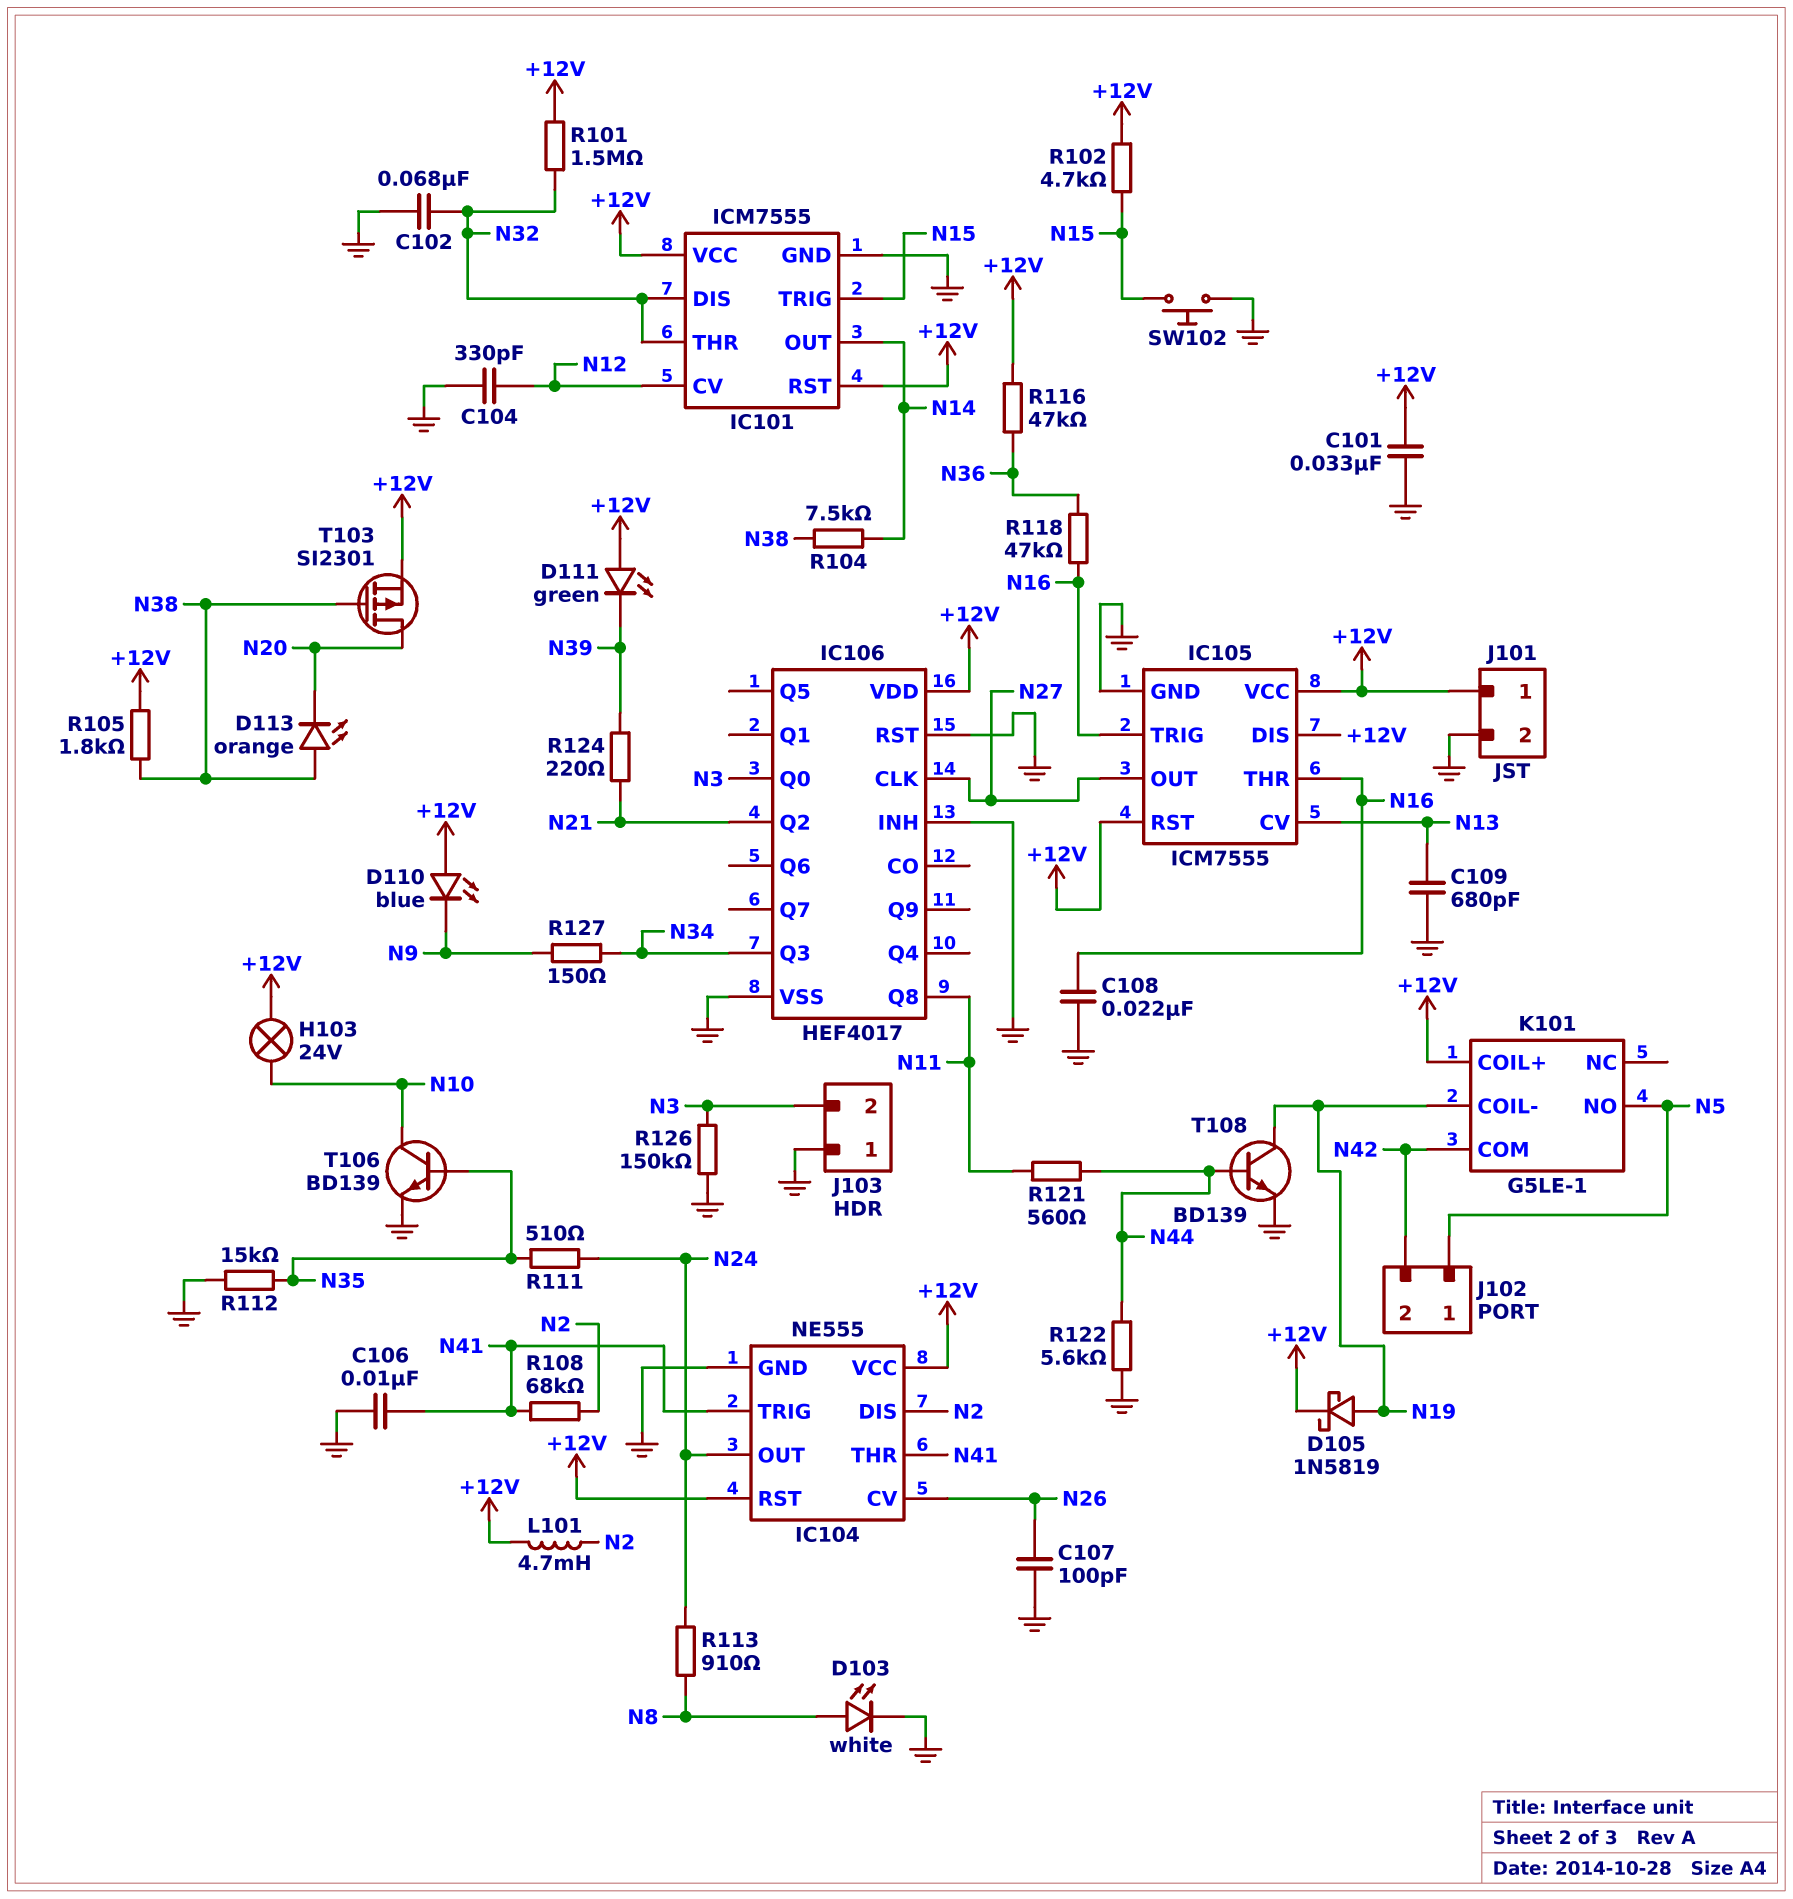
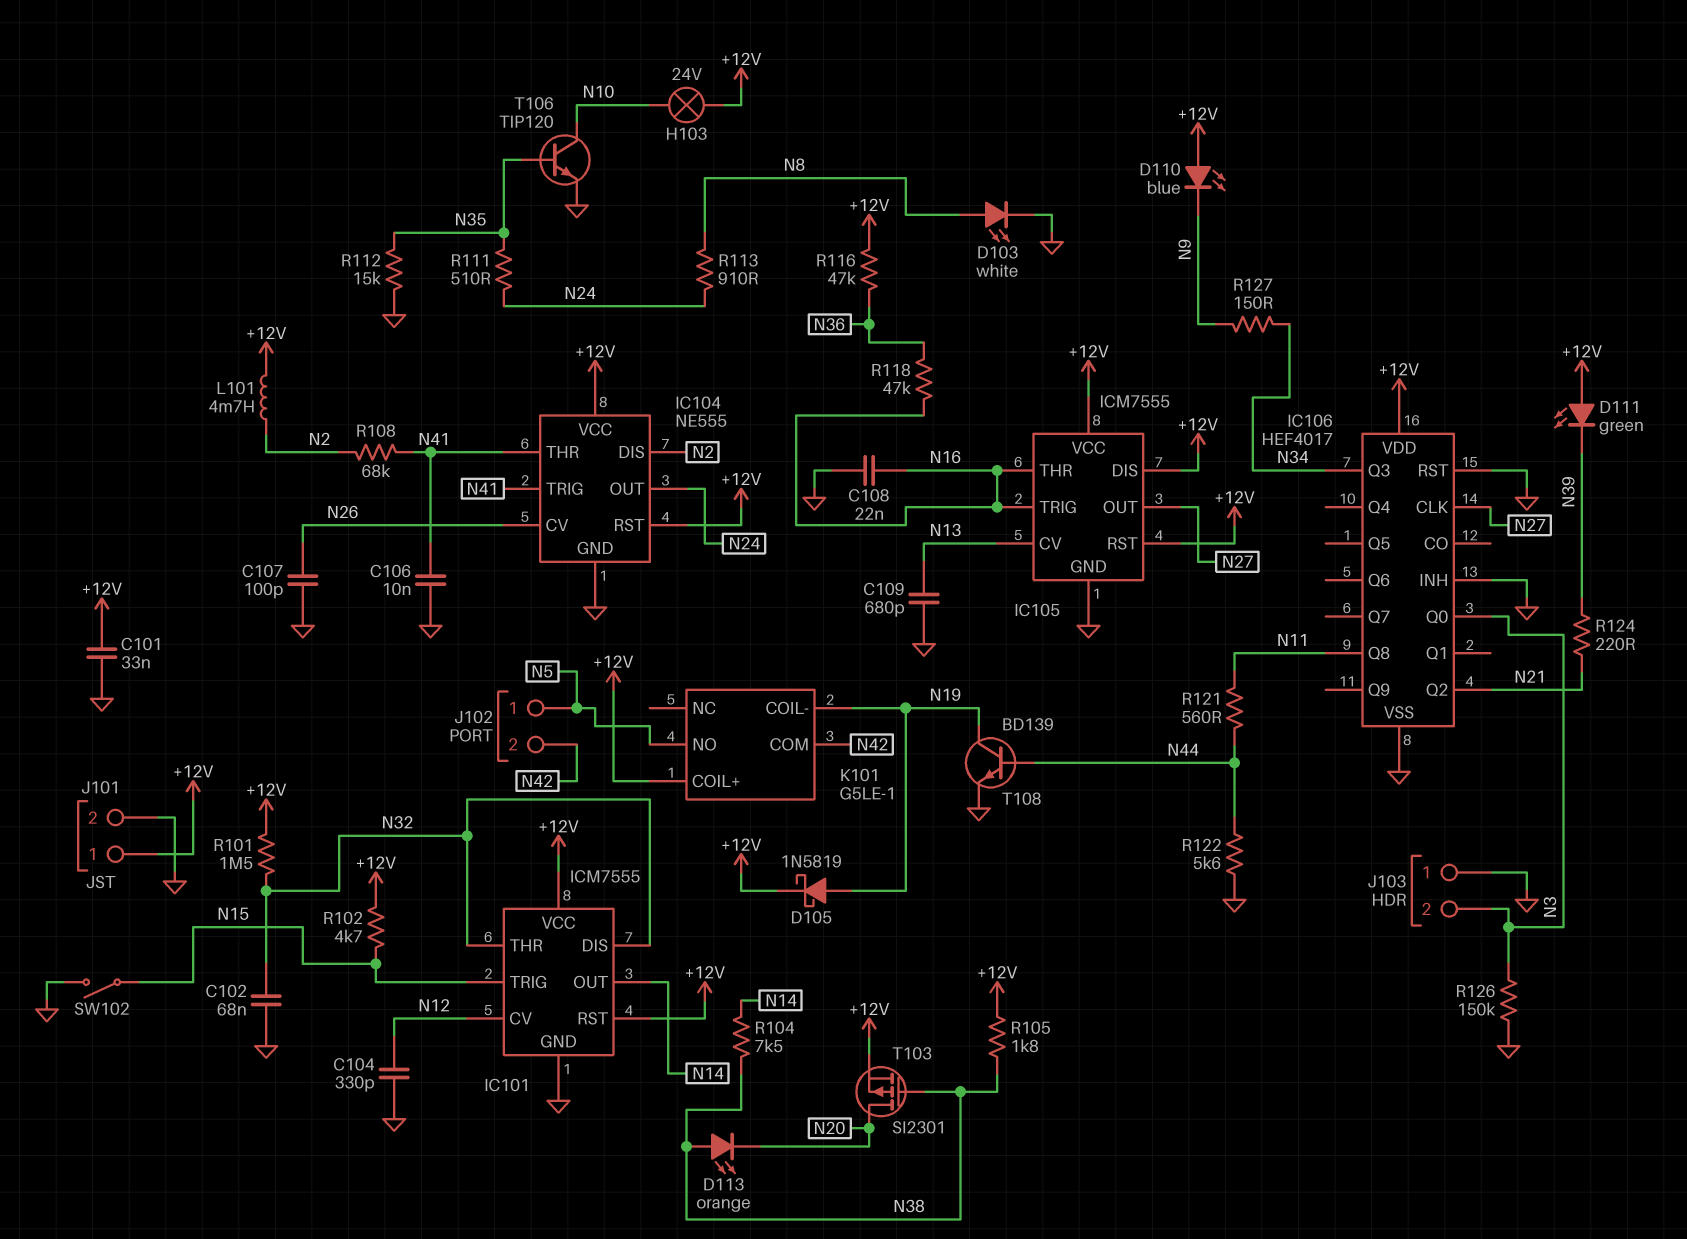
SW102: button (GND, N15) -> switch (GND, N15)
T106: NPN BD139 (B N35, C N10, E GND) -> NPN TIP120 (B N35, C N10, E GND)

